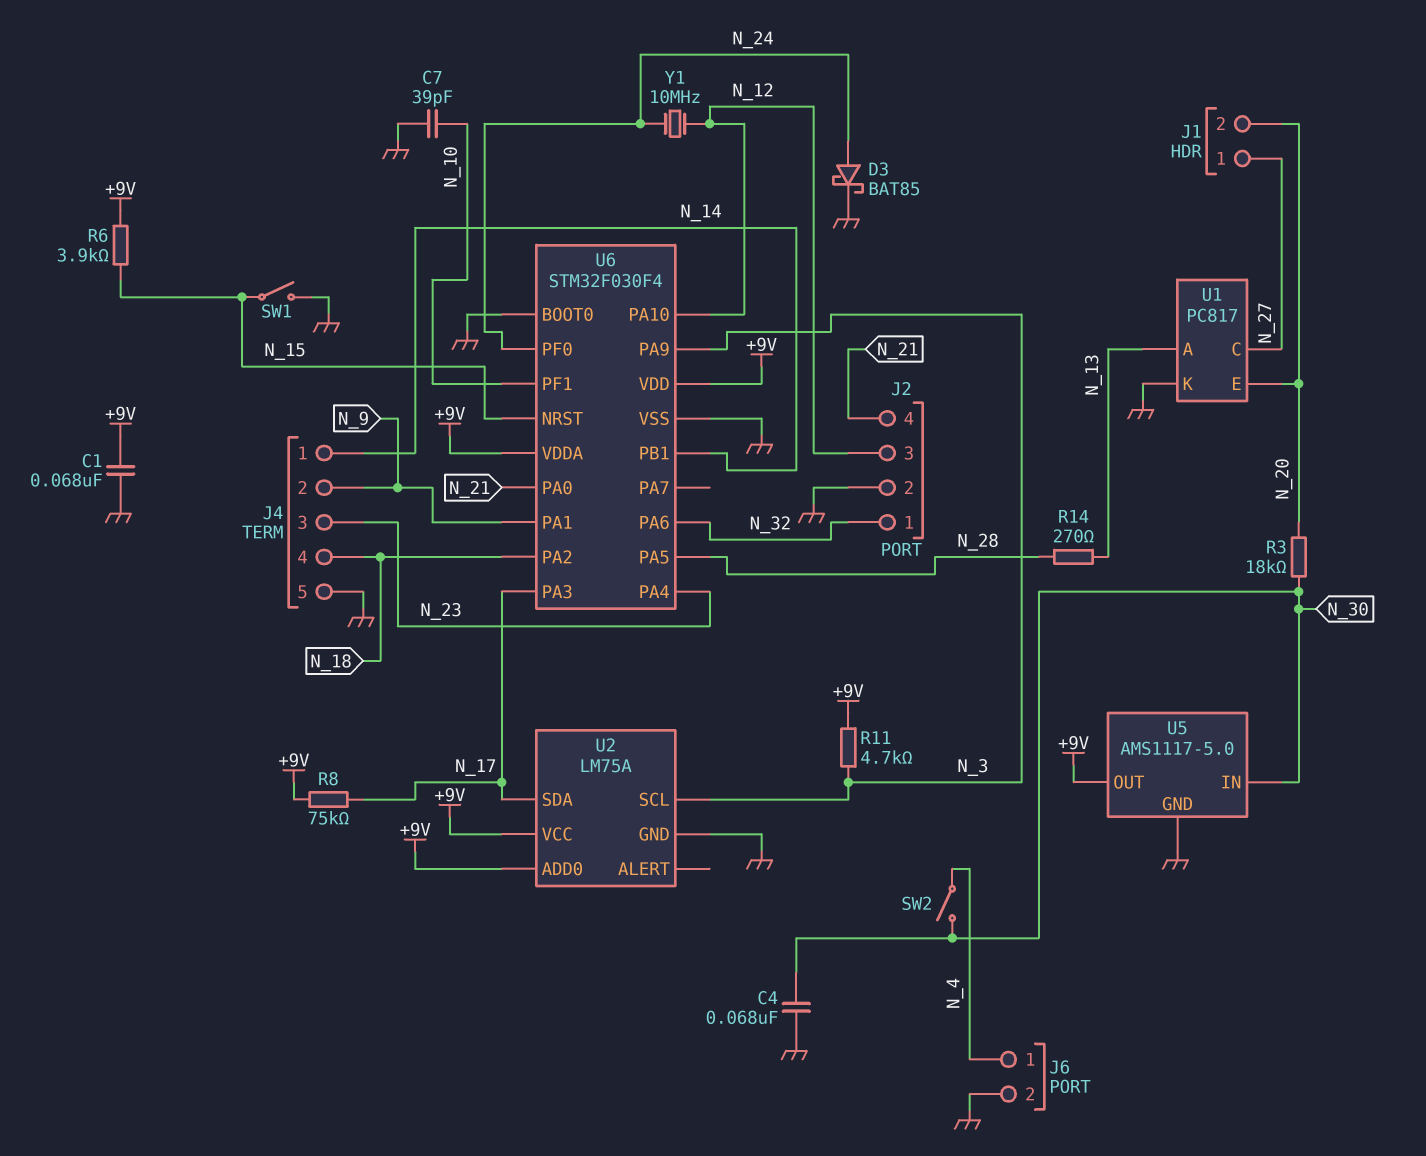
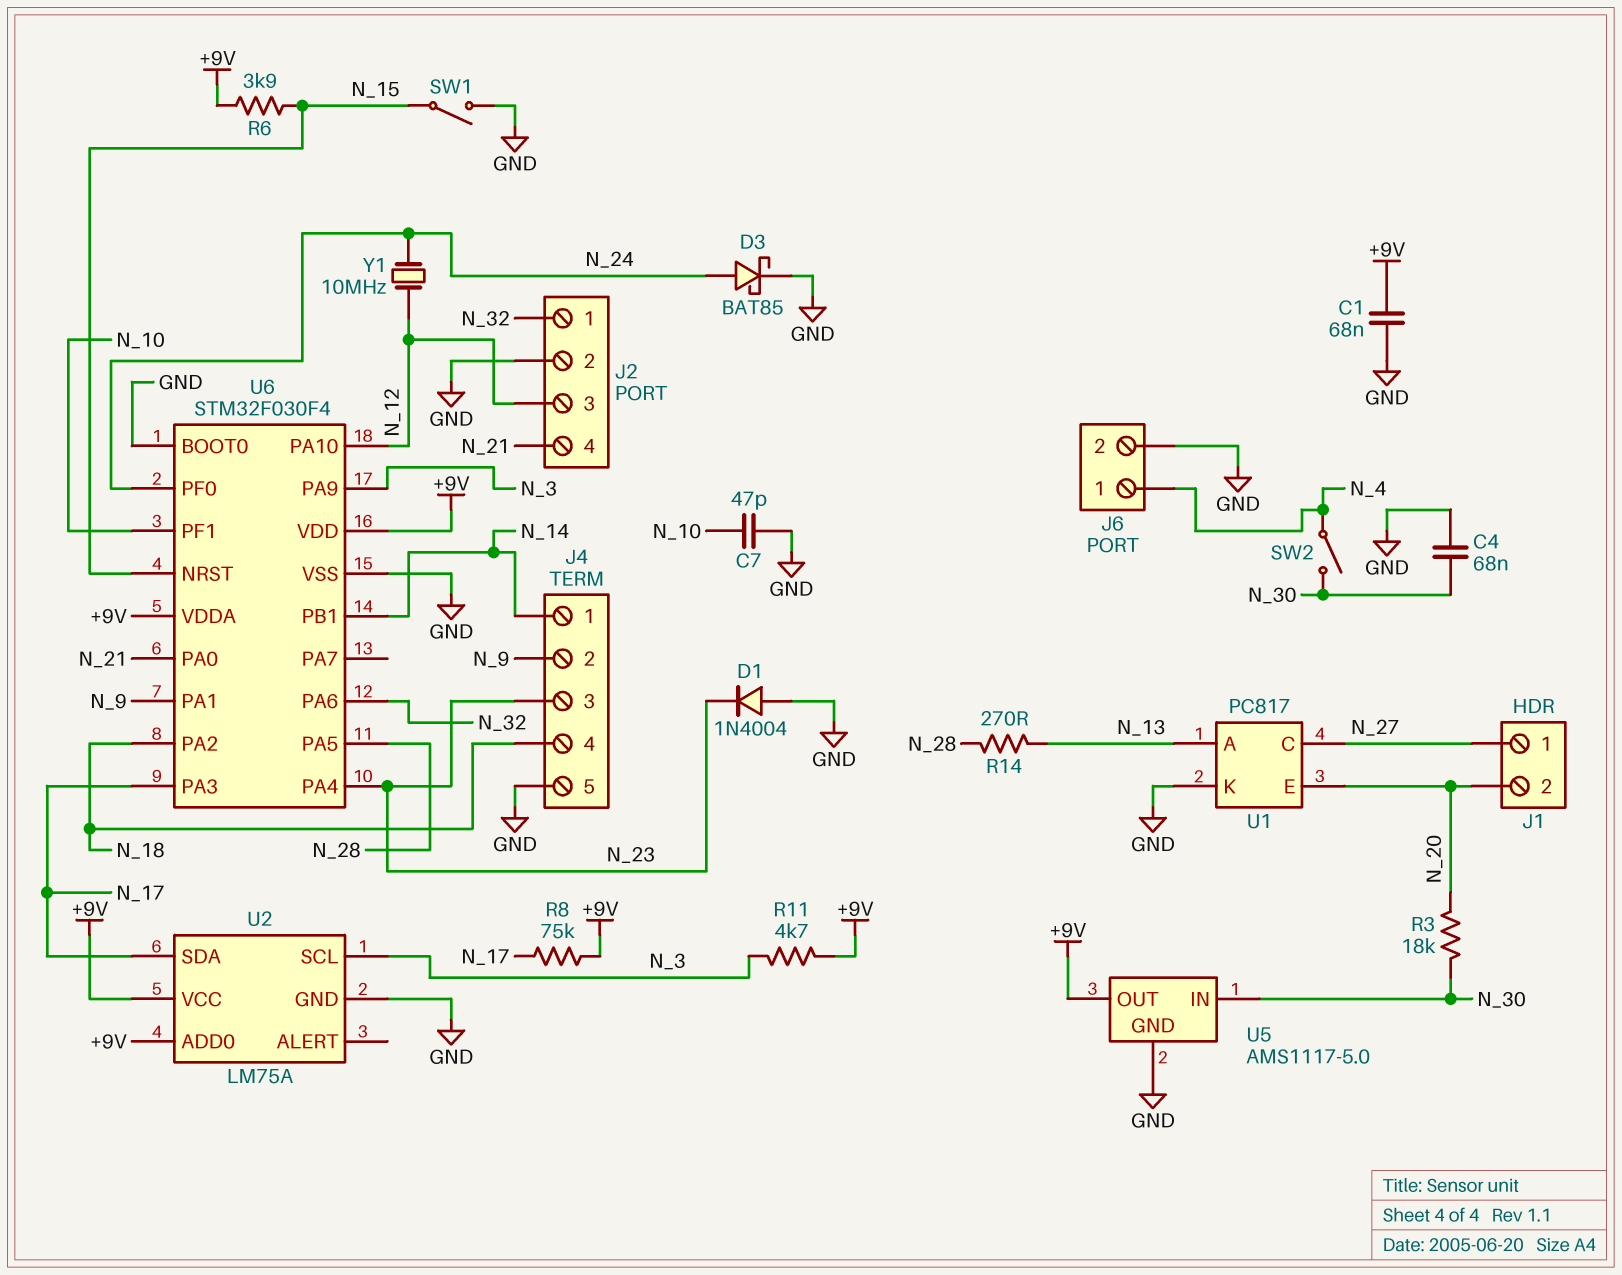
C7: 39pF (GND, N_10) -> 47pF (GND, N_10)
D1: none -> diode 1N4004 (A GND, K N_23)

